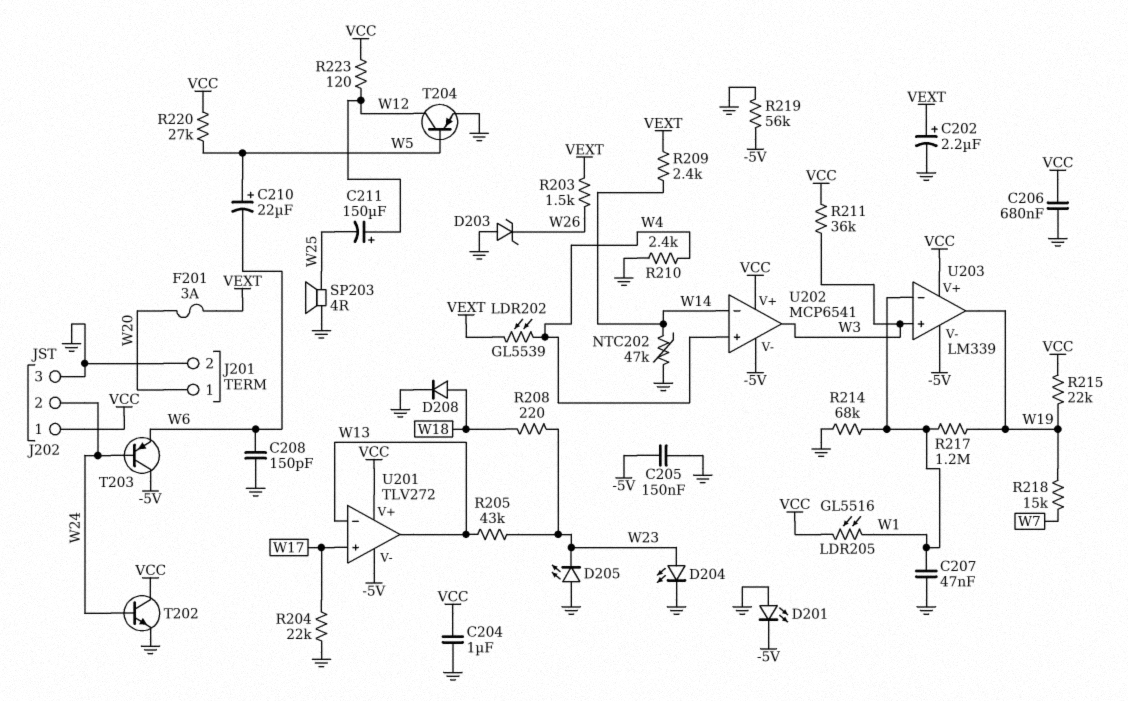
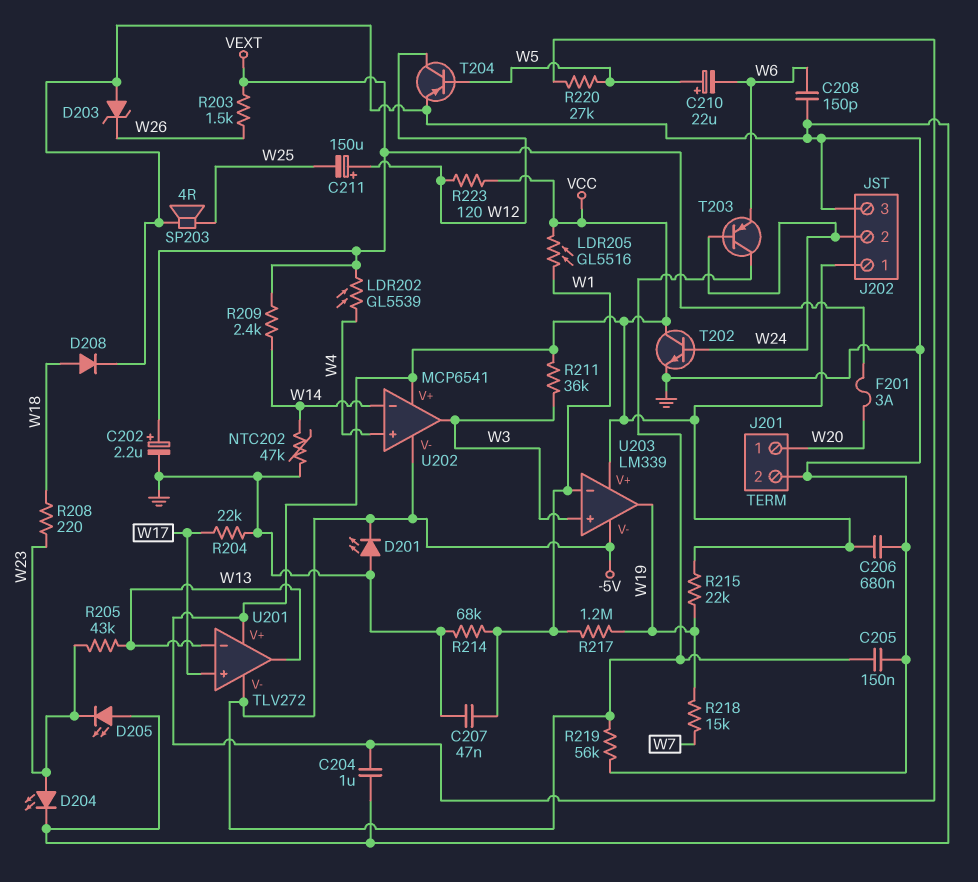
R210: 2.4k (GND, W4) -> none

